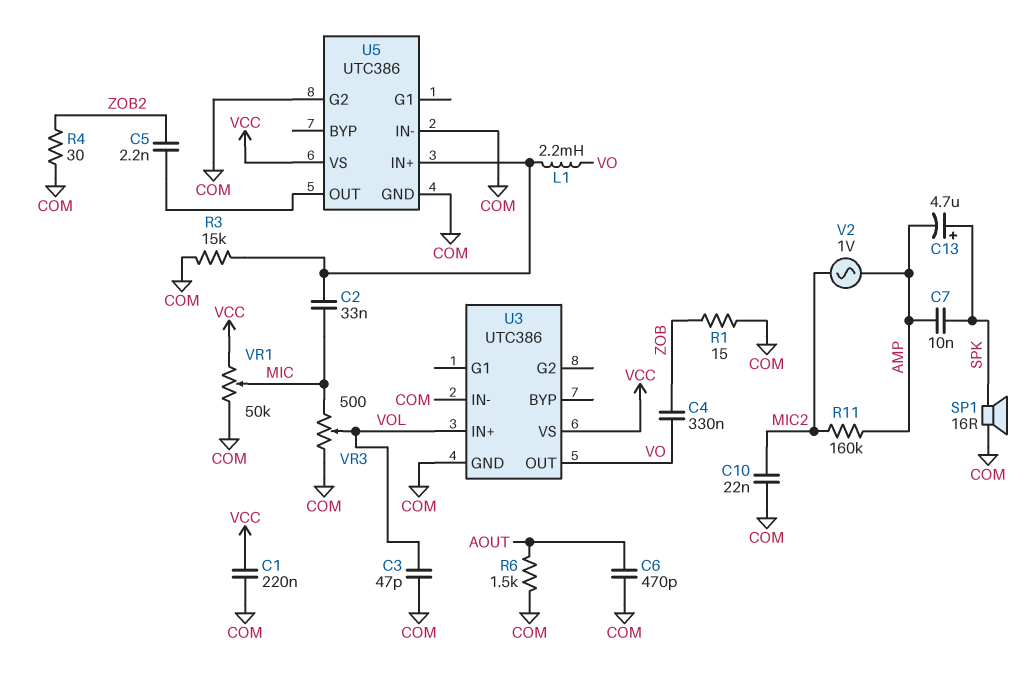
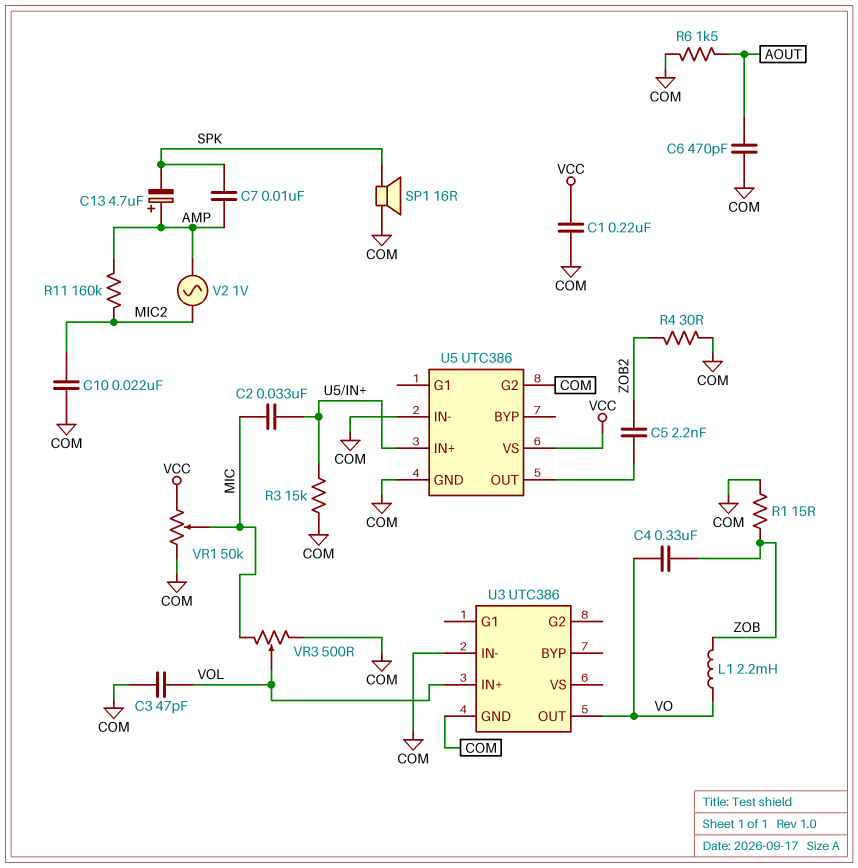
C13: 4.7uF (plus SPK, minus AMP) -> 4.7uF (plus AMP, minus SPK)
L1: 2.2mH (U5/IN+, VO) -> 2.2mH (VO, ZOB)
U3 pin VS: VCC -> none

